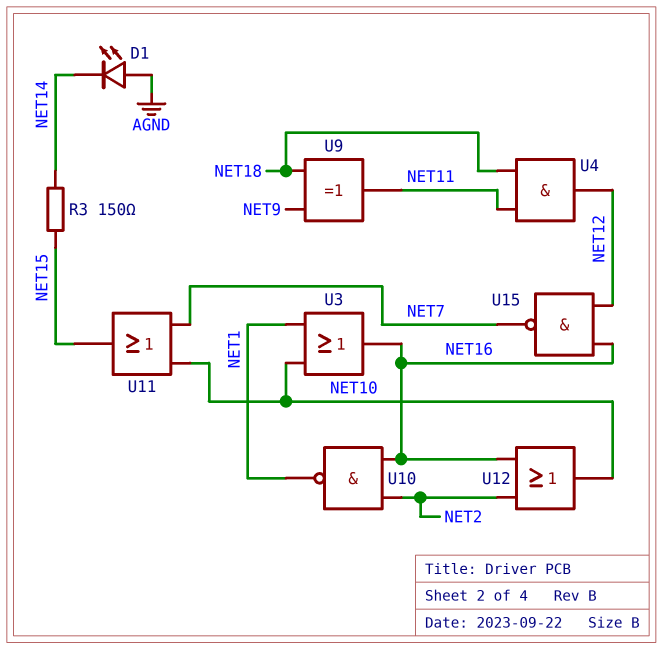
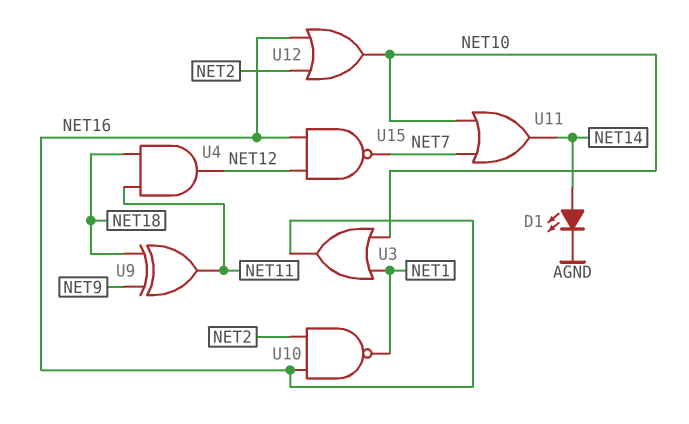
D1: LED (A AGND, K NET14) -> LED (A NET14, K AGND)
R3: 150 (NET14, NET15) -> none
U11: OR (in NET7, in NET10, out NET15) -> OR (in NET7, in NET10, out NET14)

